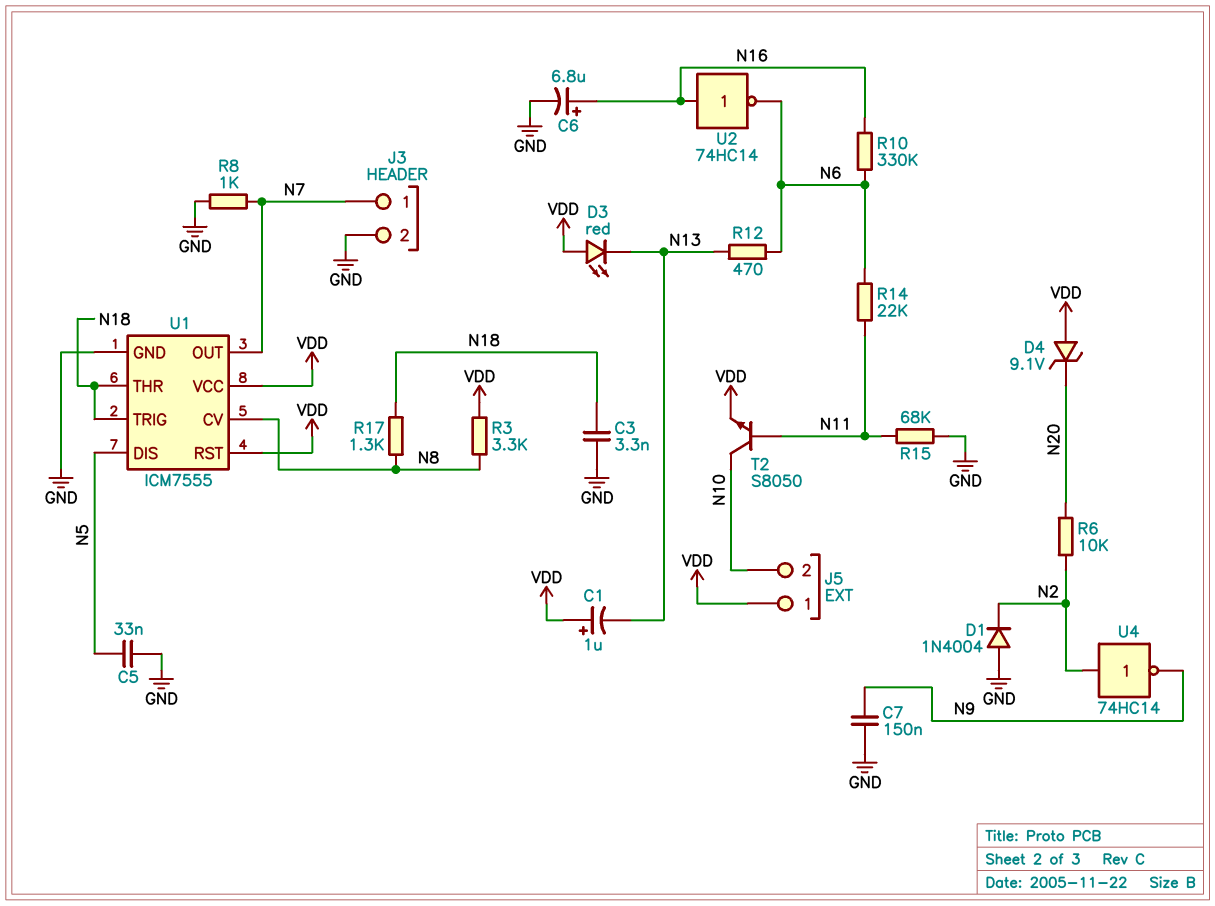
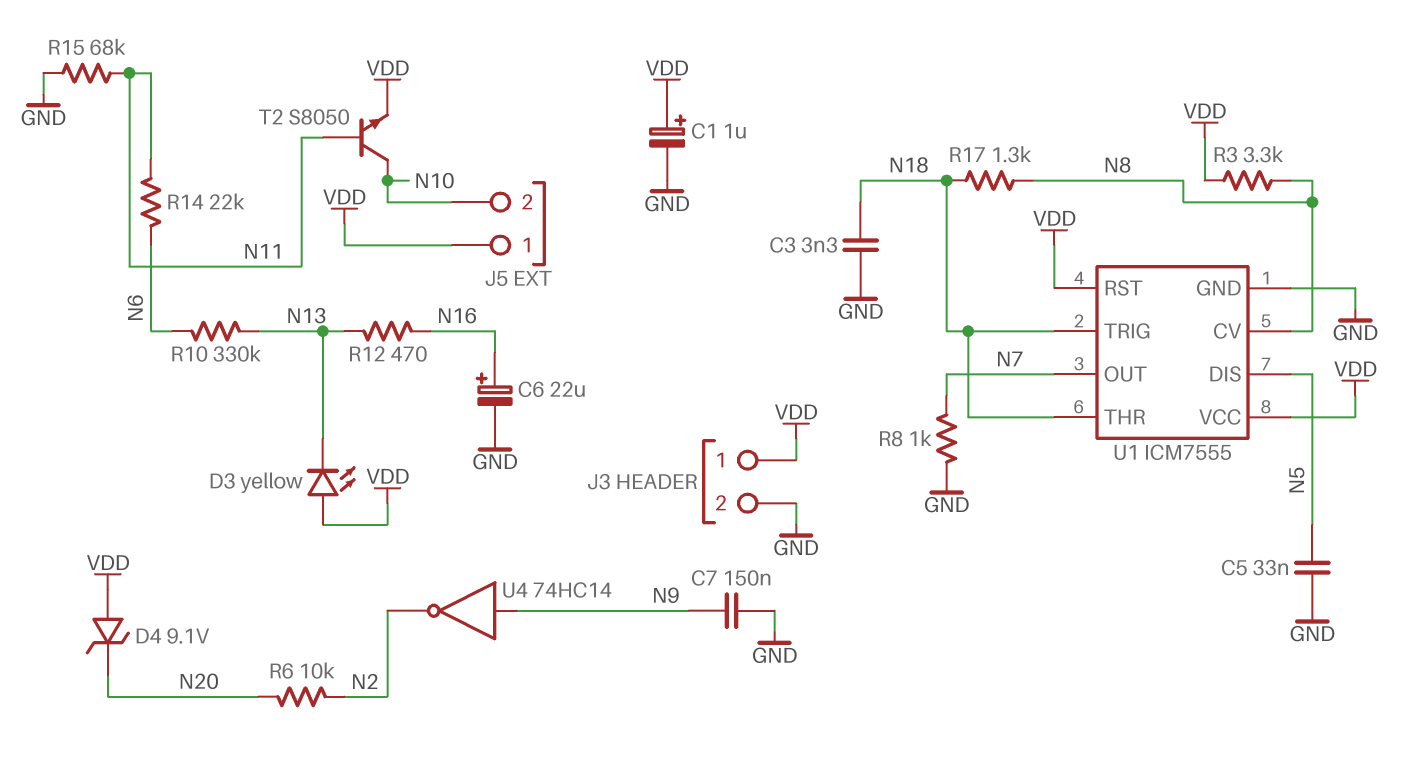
C1: 1uF (plus VDD, minus N13) -> 1uF (plus VDD, minus GND)
C6: 6.8uF (plus N16, minus GND) -> 22uF (plus N16, minus GND)
D1: diode 1N4004 (A GND, K N2) -> none
D3: LED red (A VDD, K N13) -> LED yellow (A VDD, K N13)
J3 pin 1: N7 -> VDD
R10: 330k (N6, N16) -> 330k (N6, N13)
R12: 470 (N6, N13) -> 470 (N13, N16)
U2: NOT 74HC14 (in N16, out N6) -> none
U4: NOT 74HC14 (in N2, out N9) -> NOT 74HC14 (in N9, out N2)

